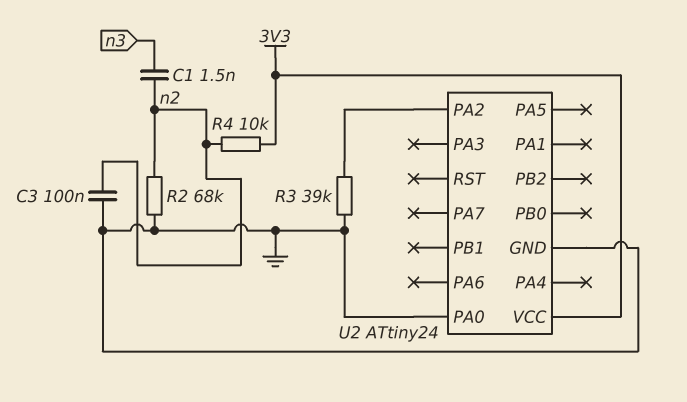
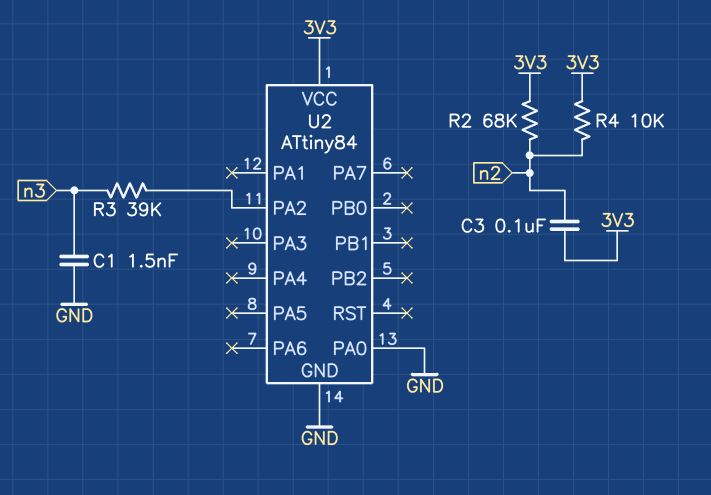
C1: 1.5nF (n2, n3) -> 1.5nF (GND, n3)
C3: 100nF (GND, n2) -> 100nF (3V3, n2)
R2: 68k (GND, n2) -> 68k (3V3, n2)
R3: 39k (GND, U2/PA2) -> 39k (U2/PA2, n3)
U2: ATtiny24 -> ATtiny84

